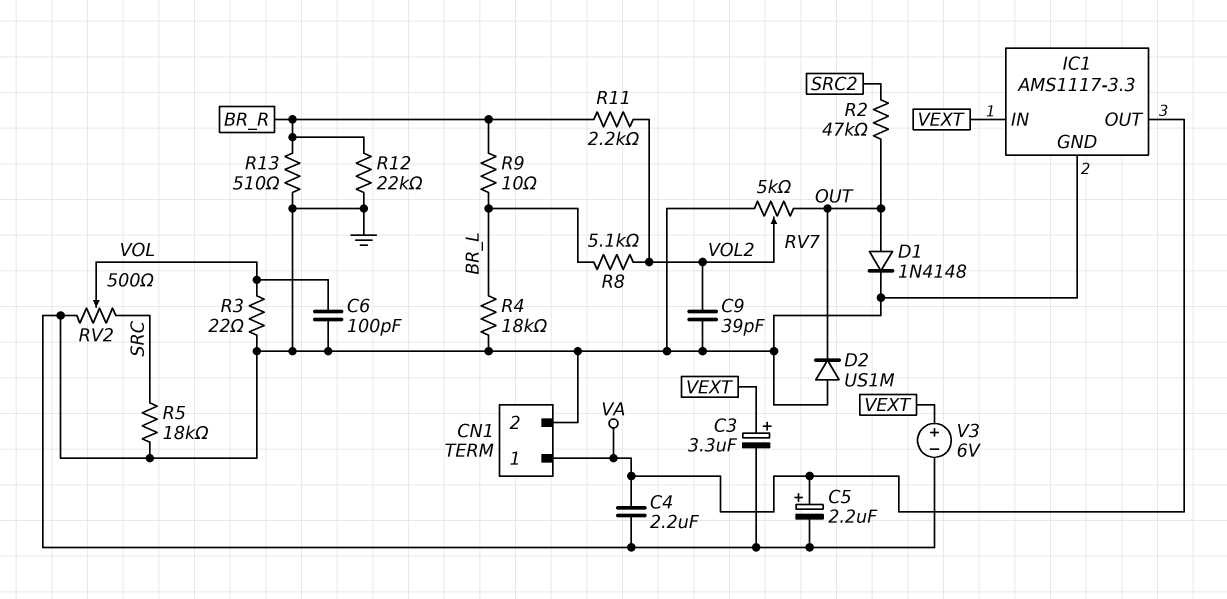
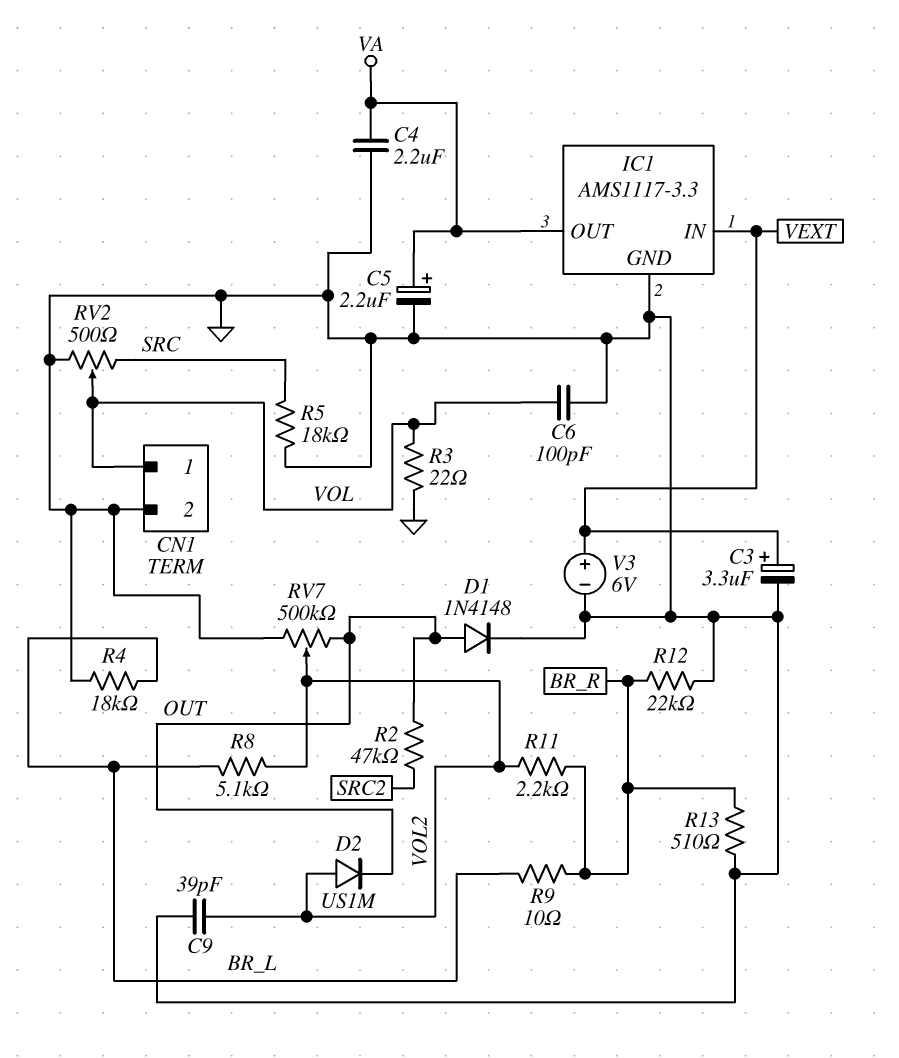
CN1 pin 1: VA -> VOL
D2: diode US1M (A GND, K OUT) -> diode US1M (A VOL2, K OUT)
RV7: 5k (GND, OUT, wiper VOL2) -> 500k (GND, OUT, wiper VOL2)

